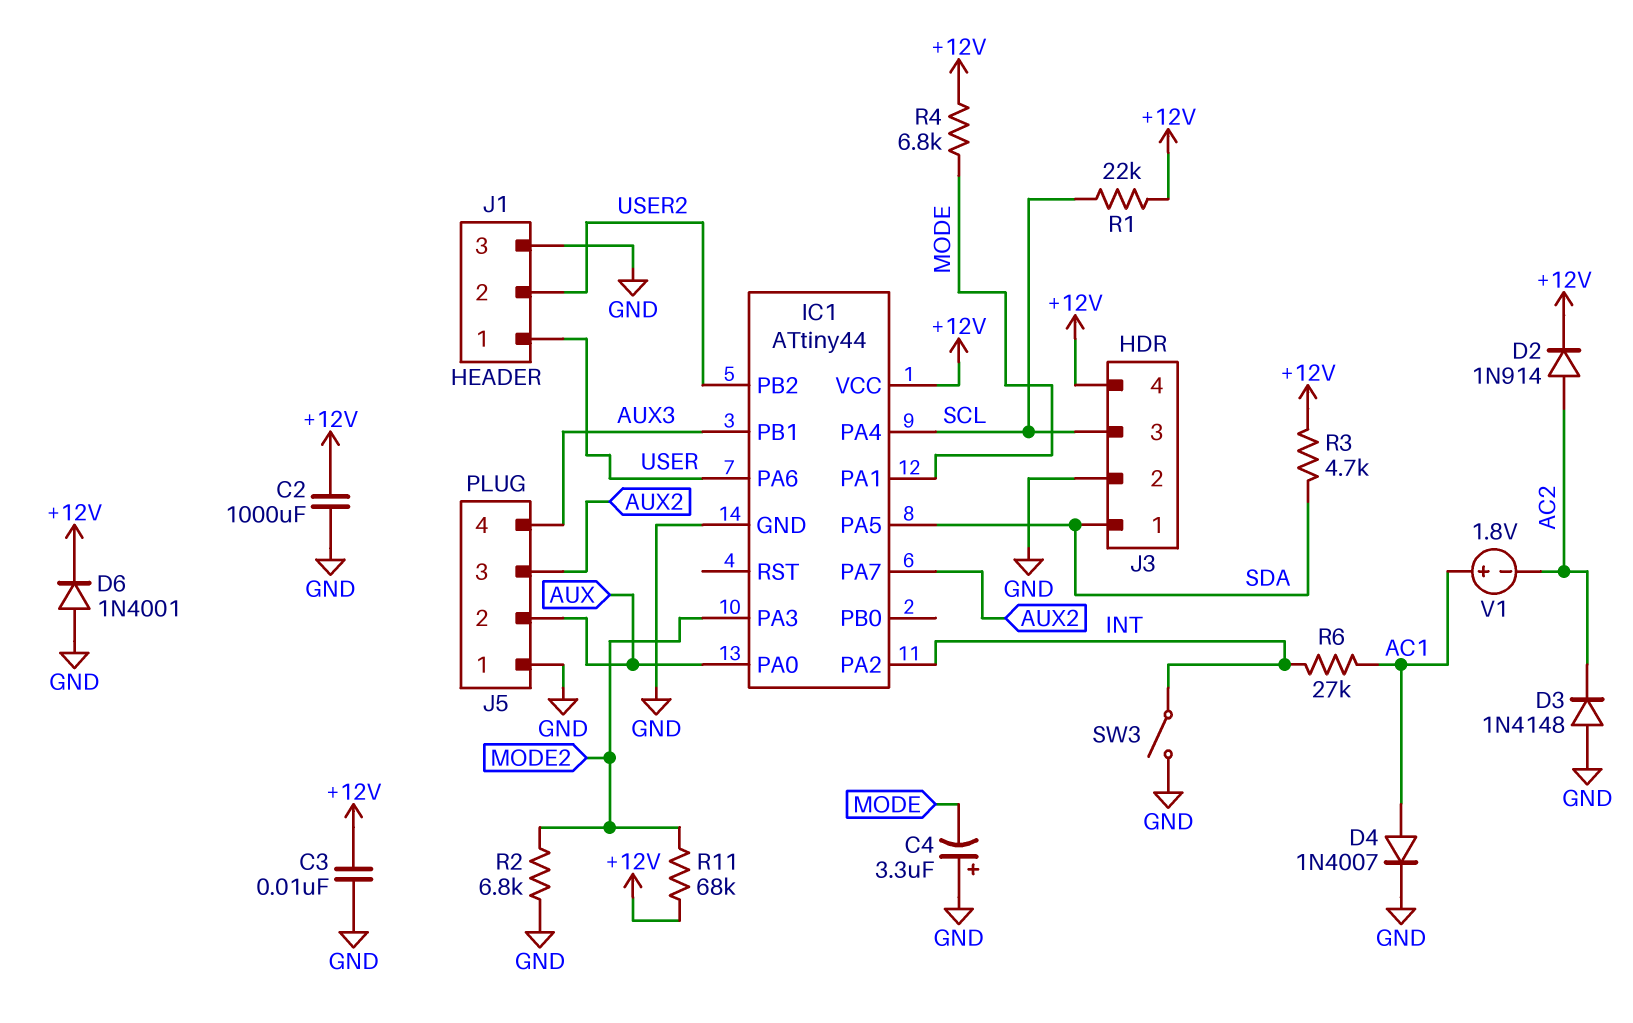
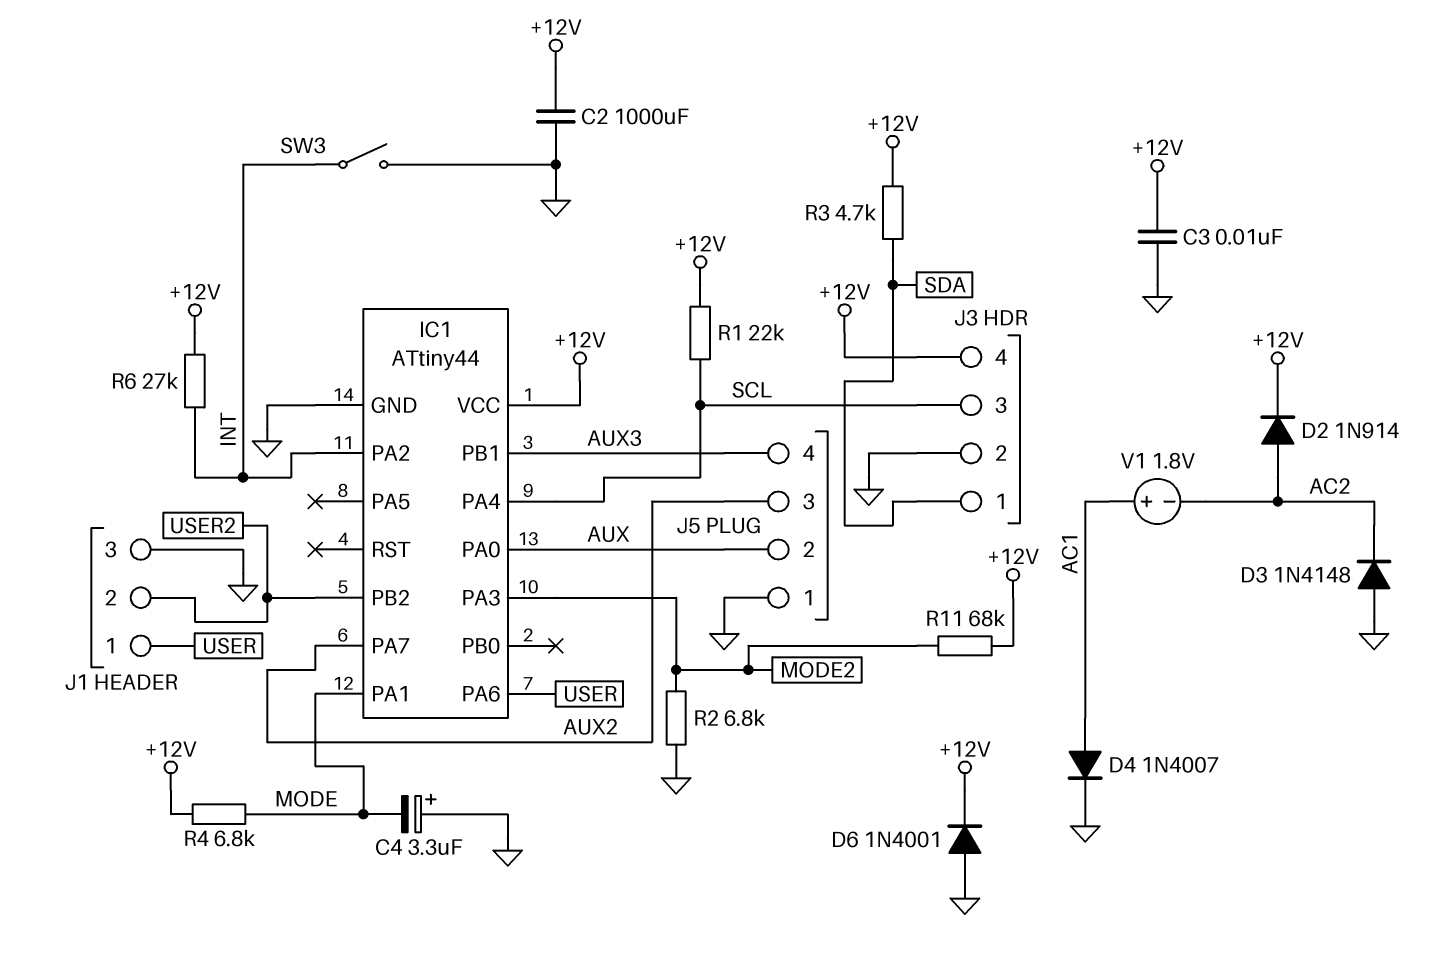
IC1 pin PA5: SDA -> none
R6: 27k (AC1, INT) -> 27k (+12V, INT)

